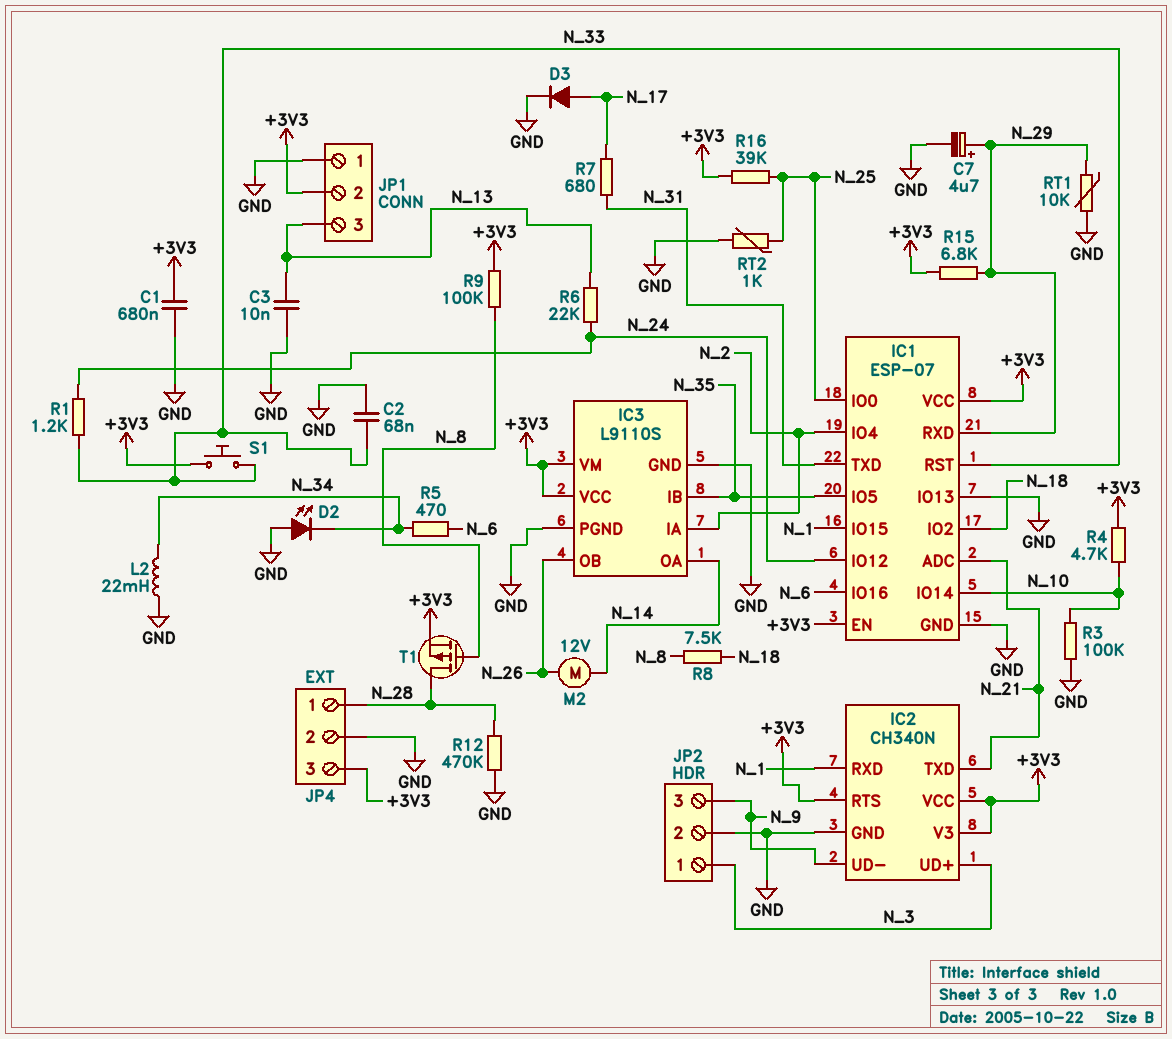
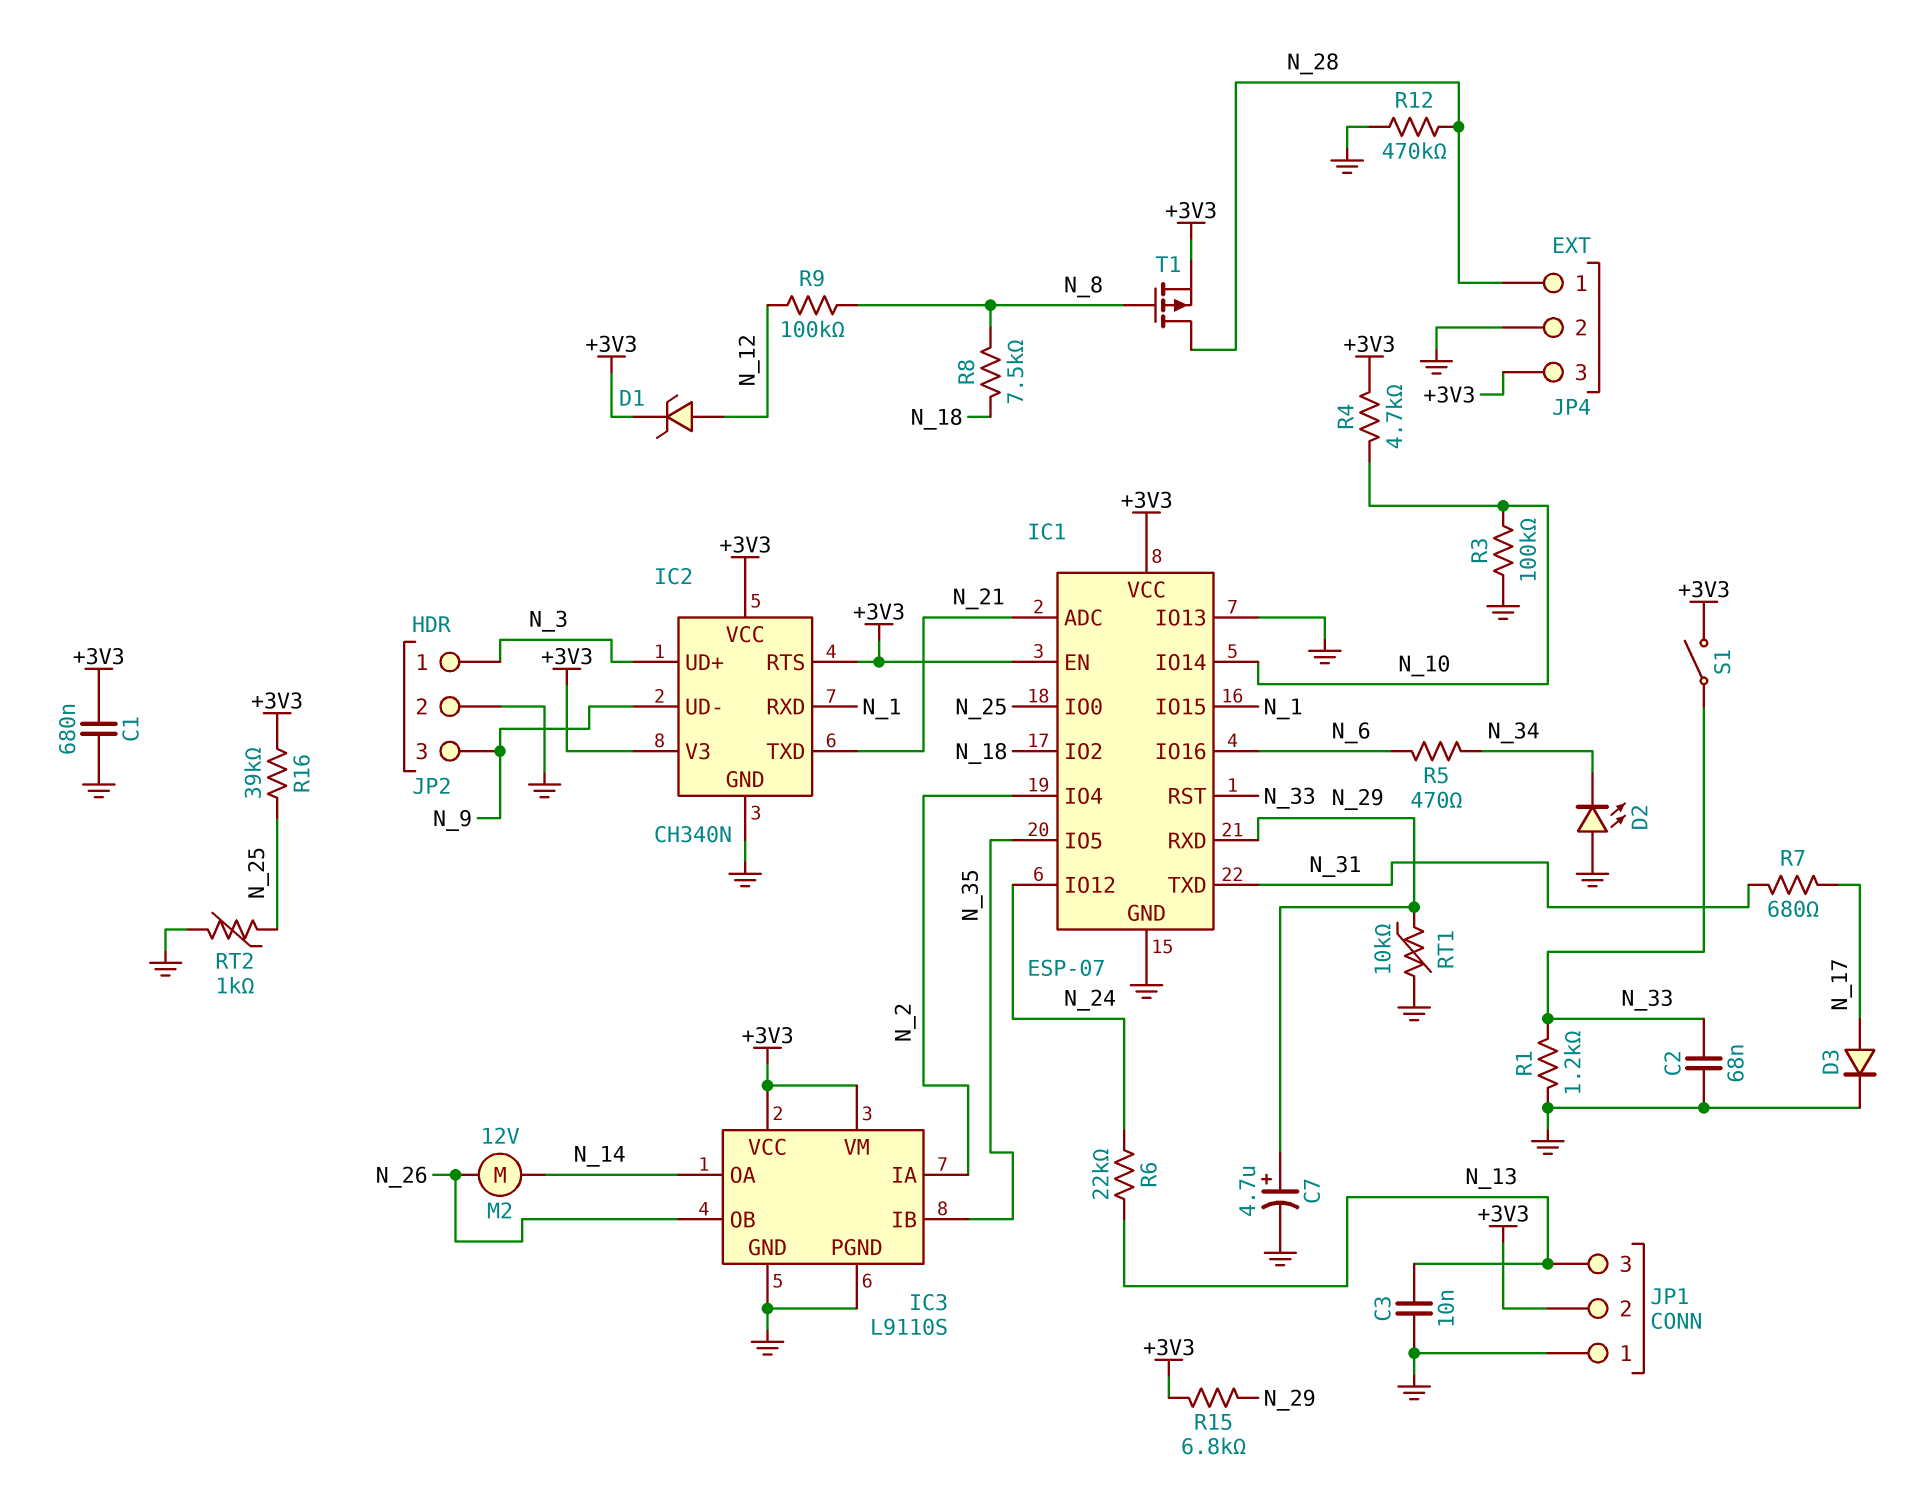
D1: none -> zener (A N_12, K +3V3)
L2: 22mH (GND, N_34) -> none
R1: 1.2k (N_24, N_33) -> 1.2k (GND, N_33)
R9: 100k (+3V3, N_8) -> 100k (N_8, N_12)
S1: button (+3V3, N_33) -> switch (+3V3, N_33)

